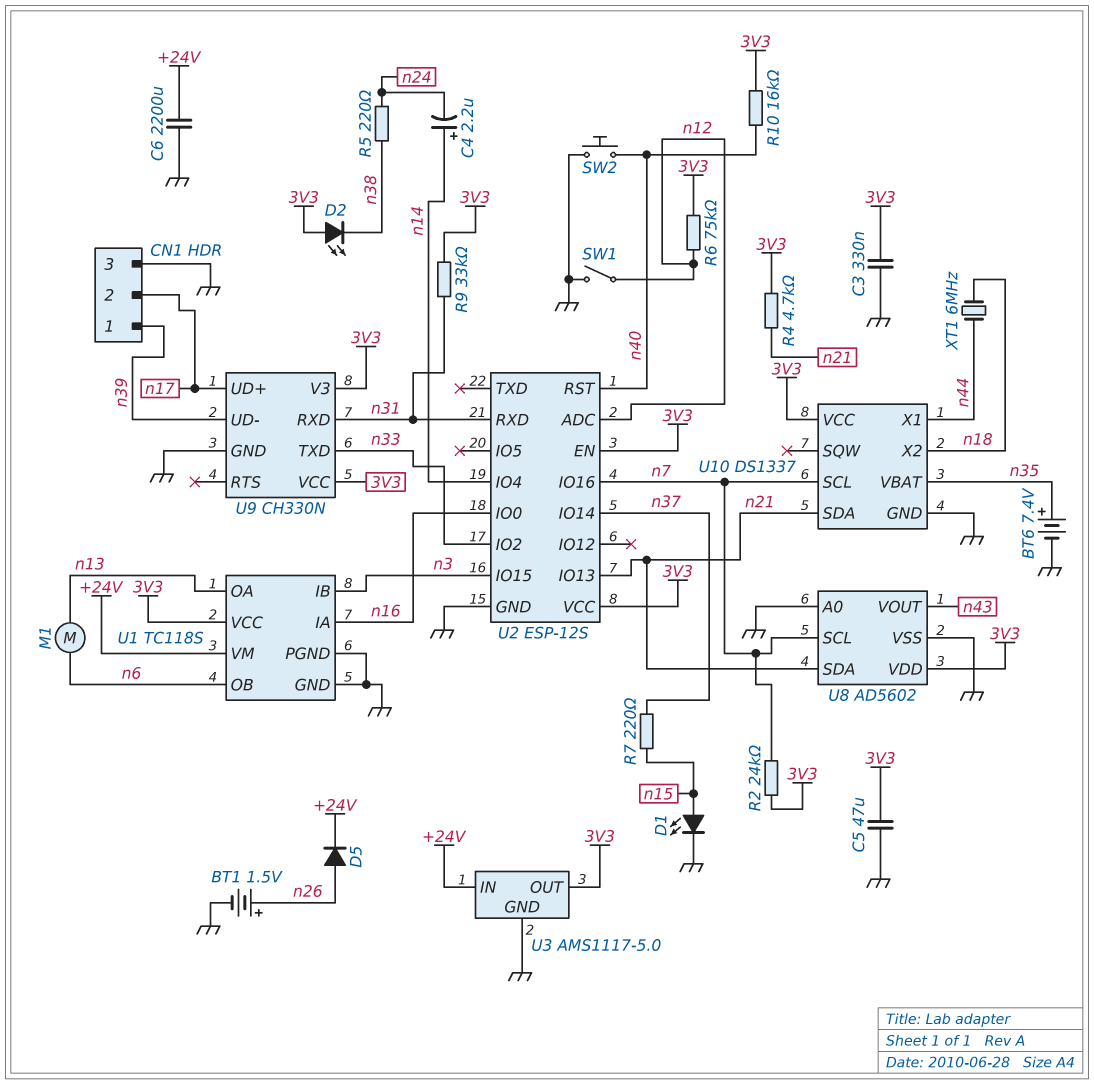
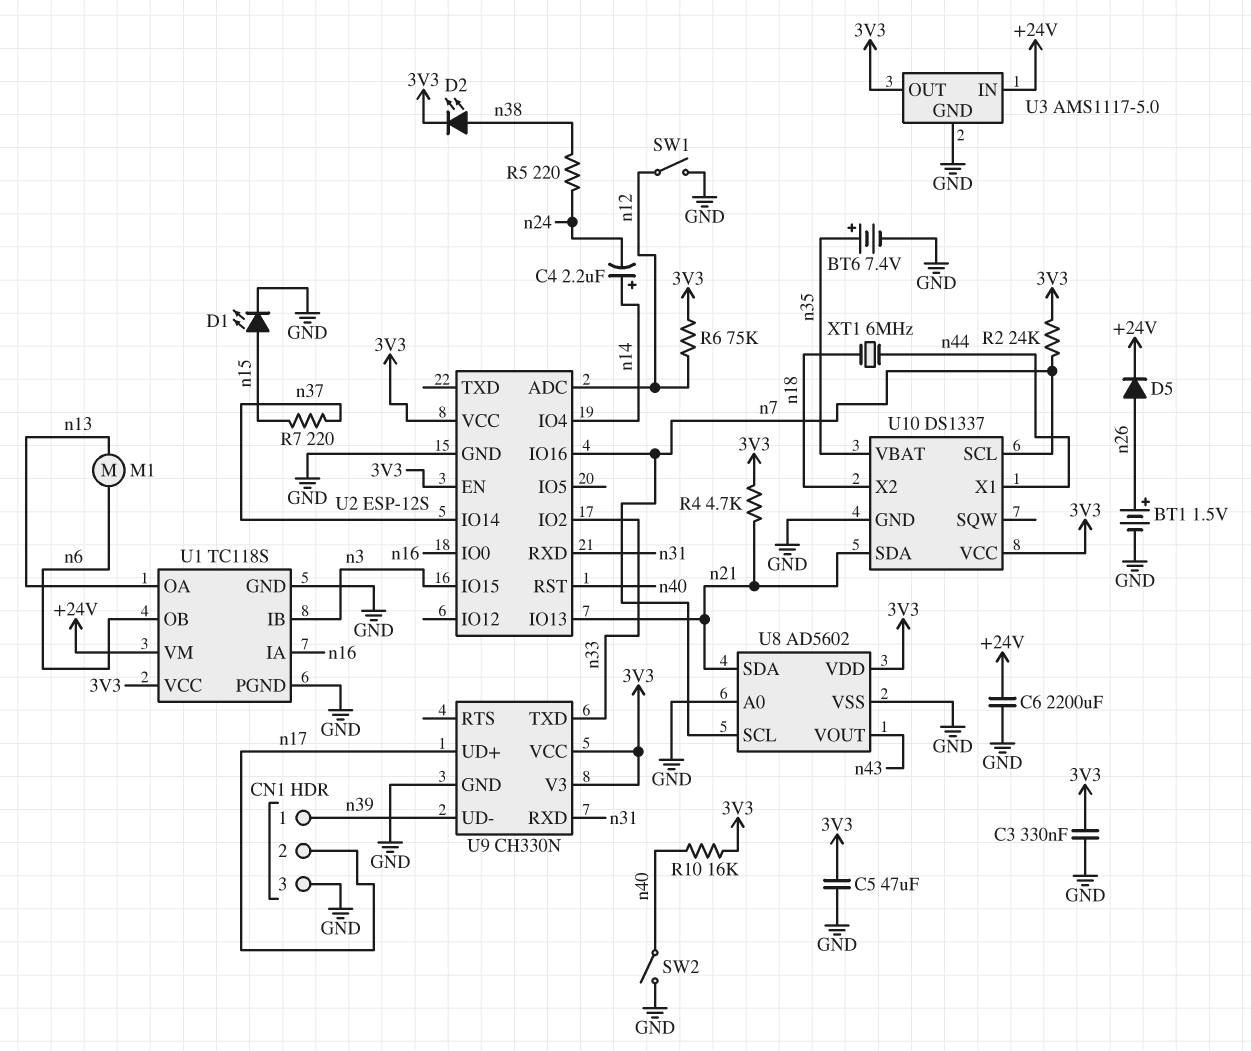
D2: LED (A 3V3, K n38) -> LED (A n38, K 3V3)
R9: 33k (3V3, n31) -> none
SW2: button (GND, n40) -> switch (GND, n40)

